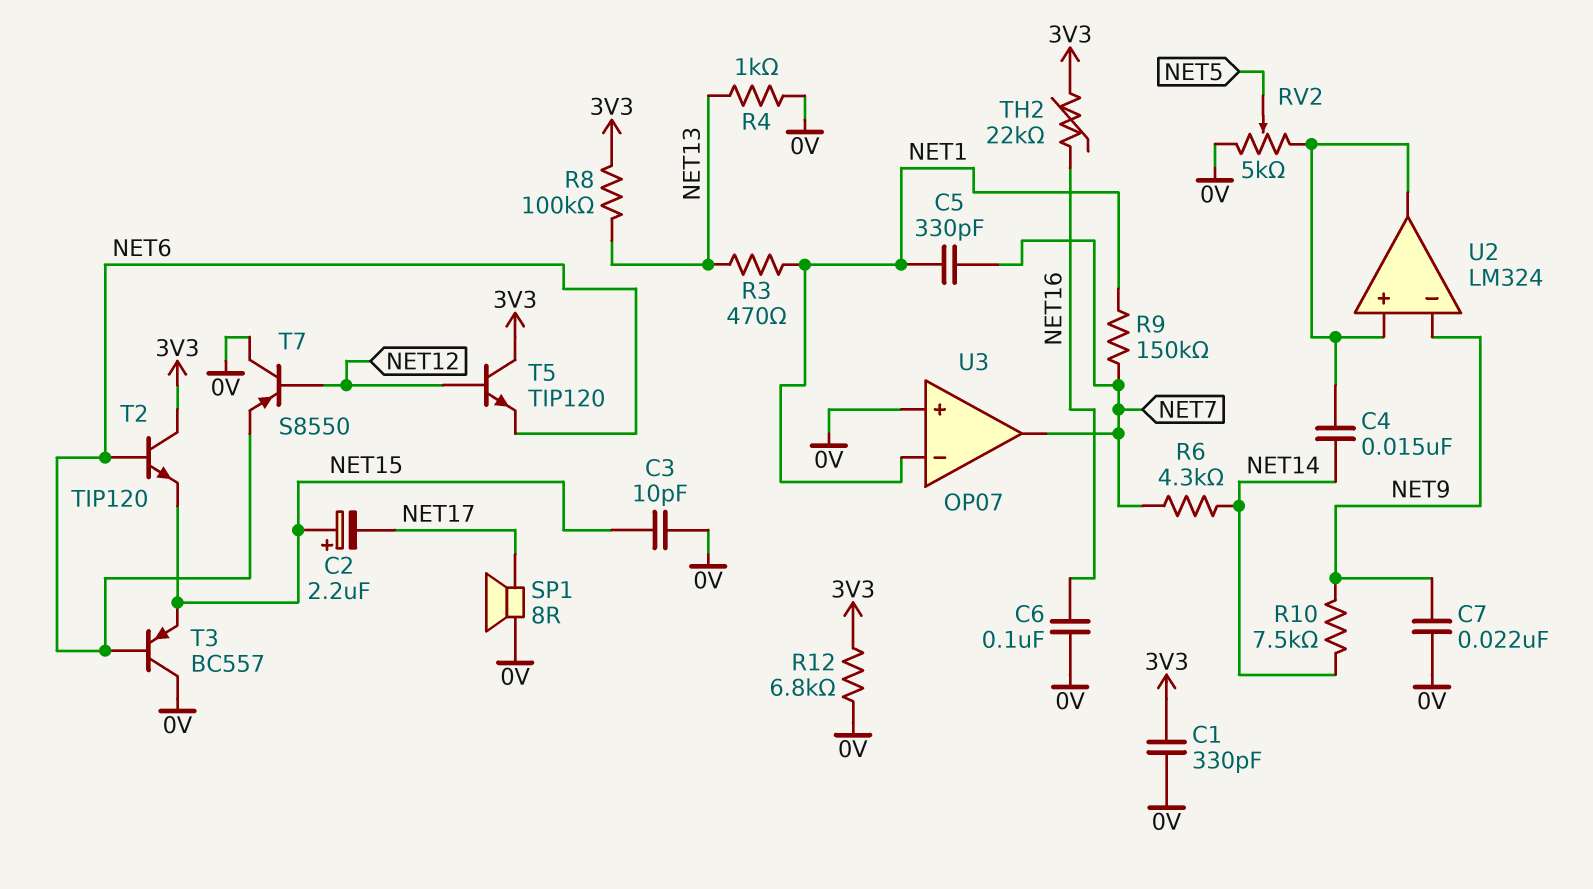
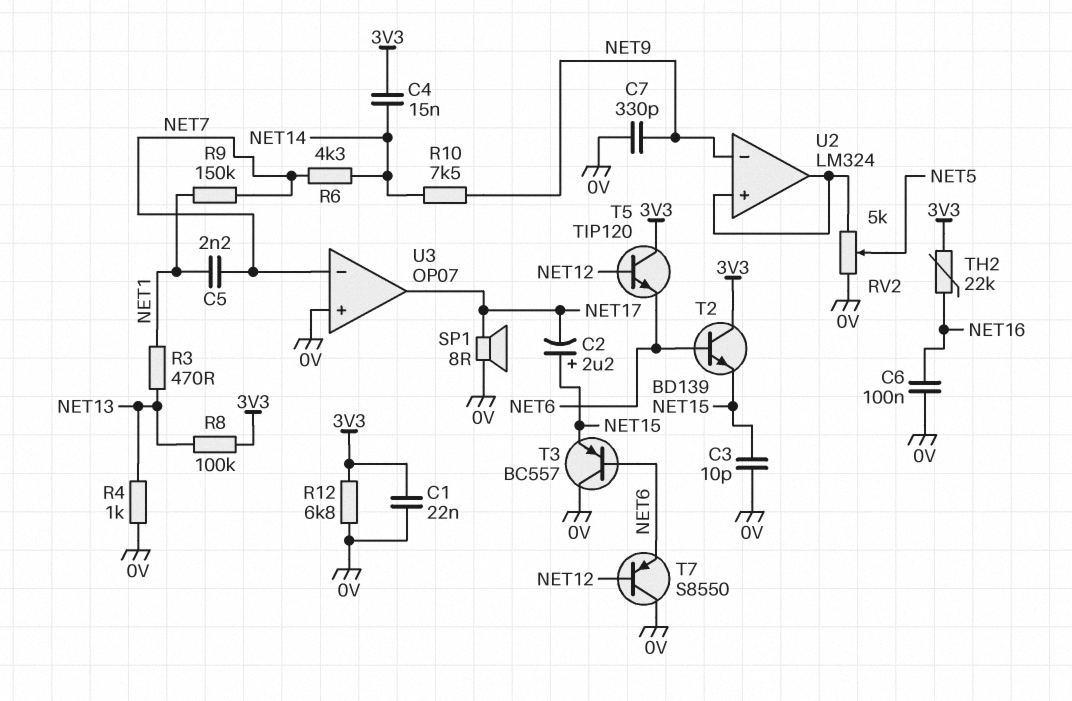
C1: 330pF (0V, 3V3) -> 22nF (0V, 3V3)
C4: 15nF (NET14, U2/in+) -> 15nF (3V3, NET14)
C5: 330pF (NET1, NET7) -> 2.2nF (NET1, NET7)
C7: 22nF (0V, NET9) -> 330pF (0V, NET9)
T2: NPN TIP120 (B NET6, C 3V3, E NET15) -> NPN BD139 (B NET6, C 3V3, E NET15)
U3 pin in-: NET1 -> NET7
U3 pin out: NET7 -> NET17

